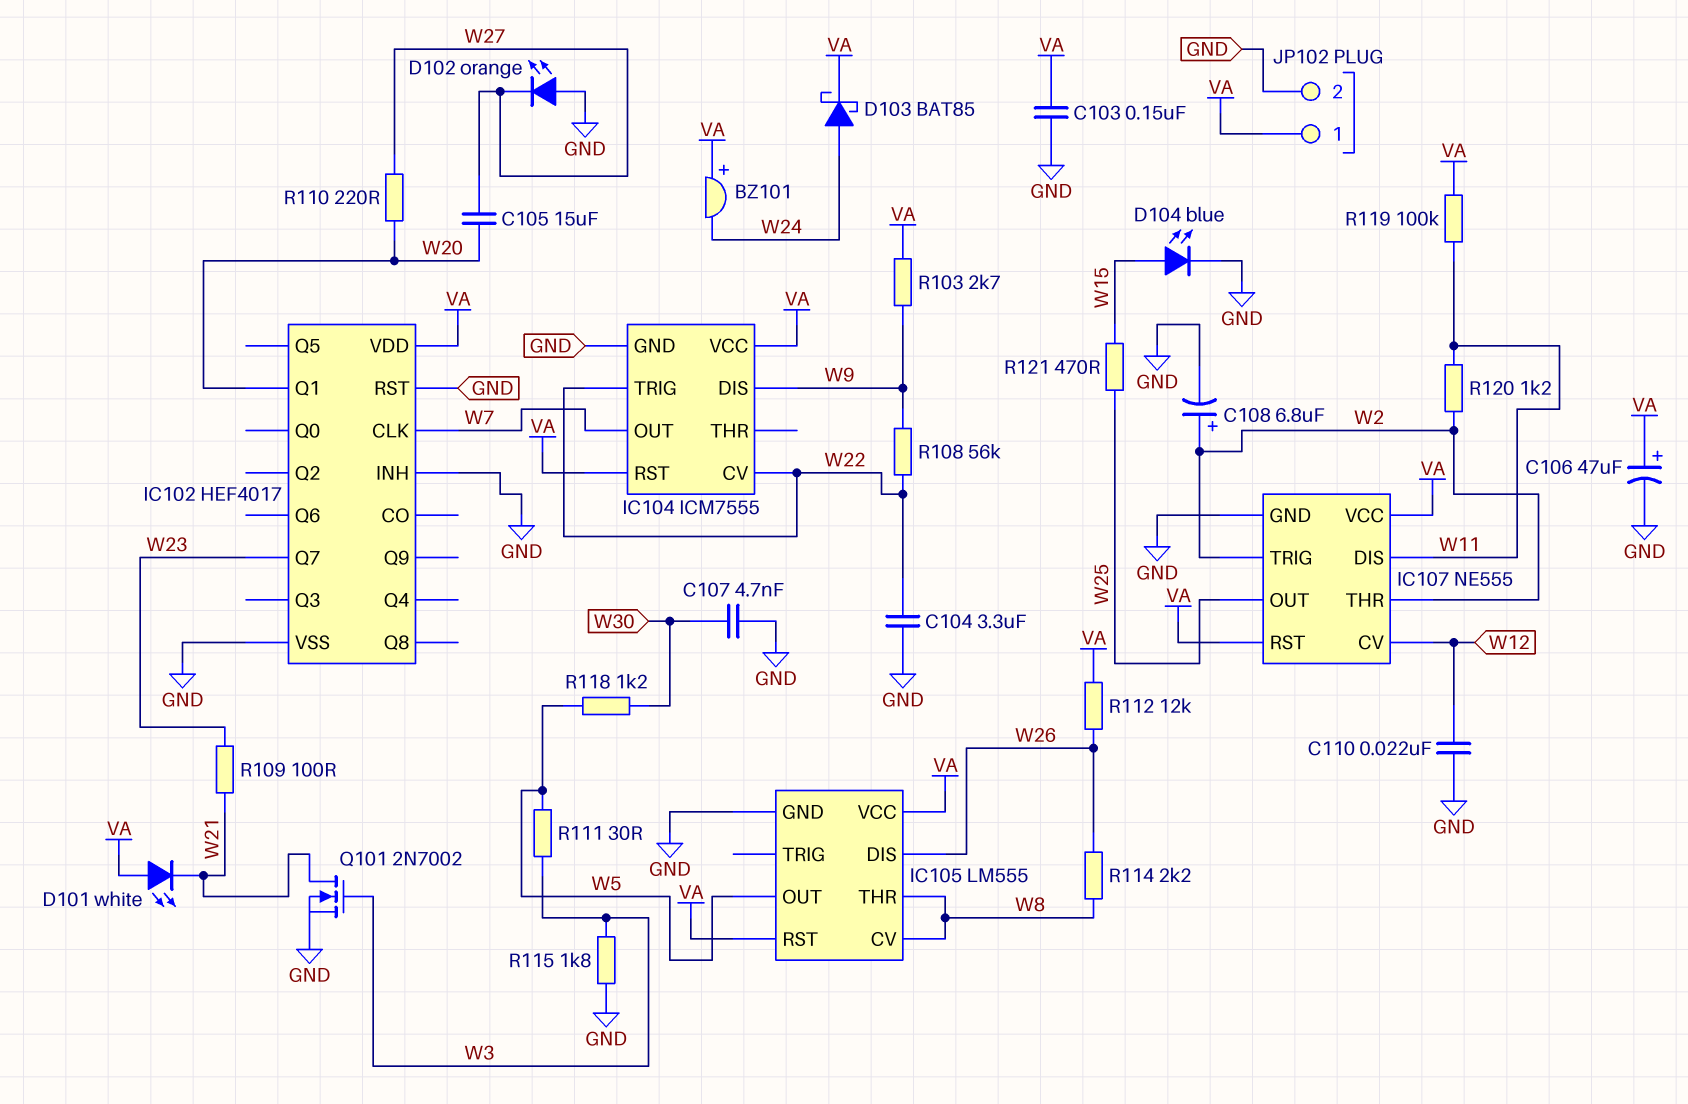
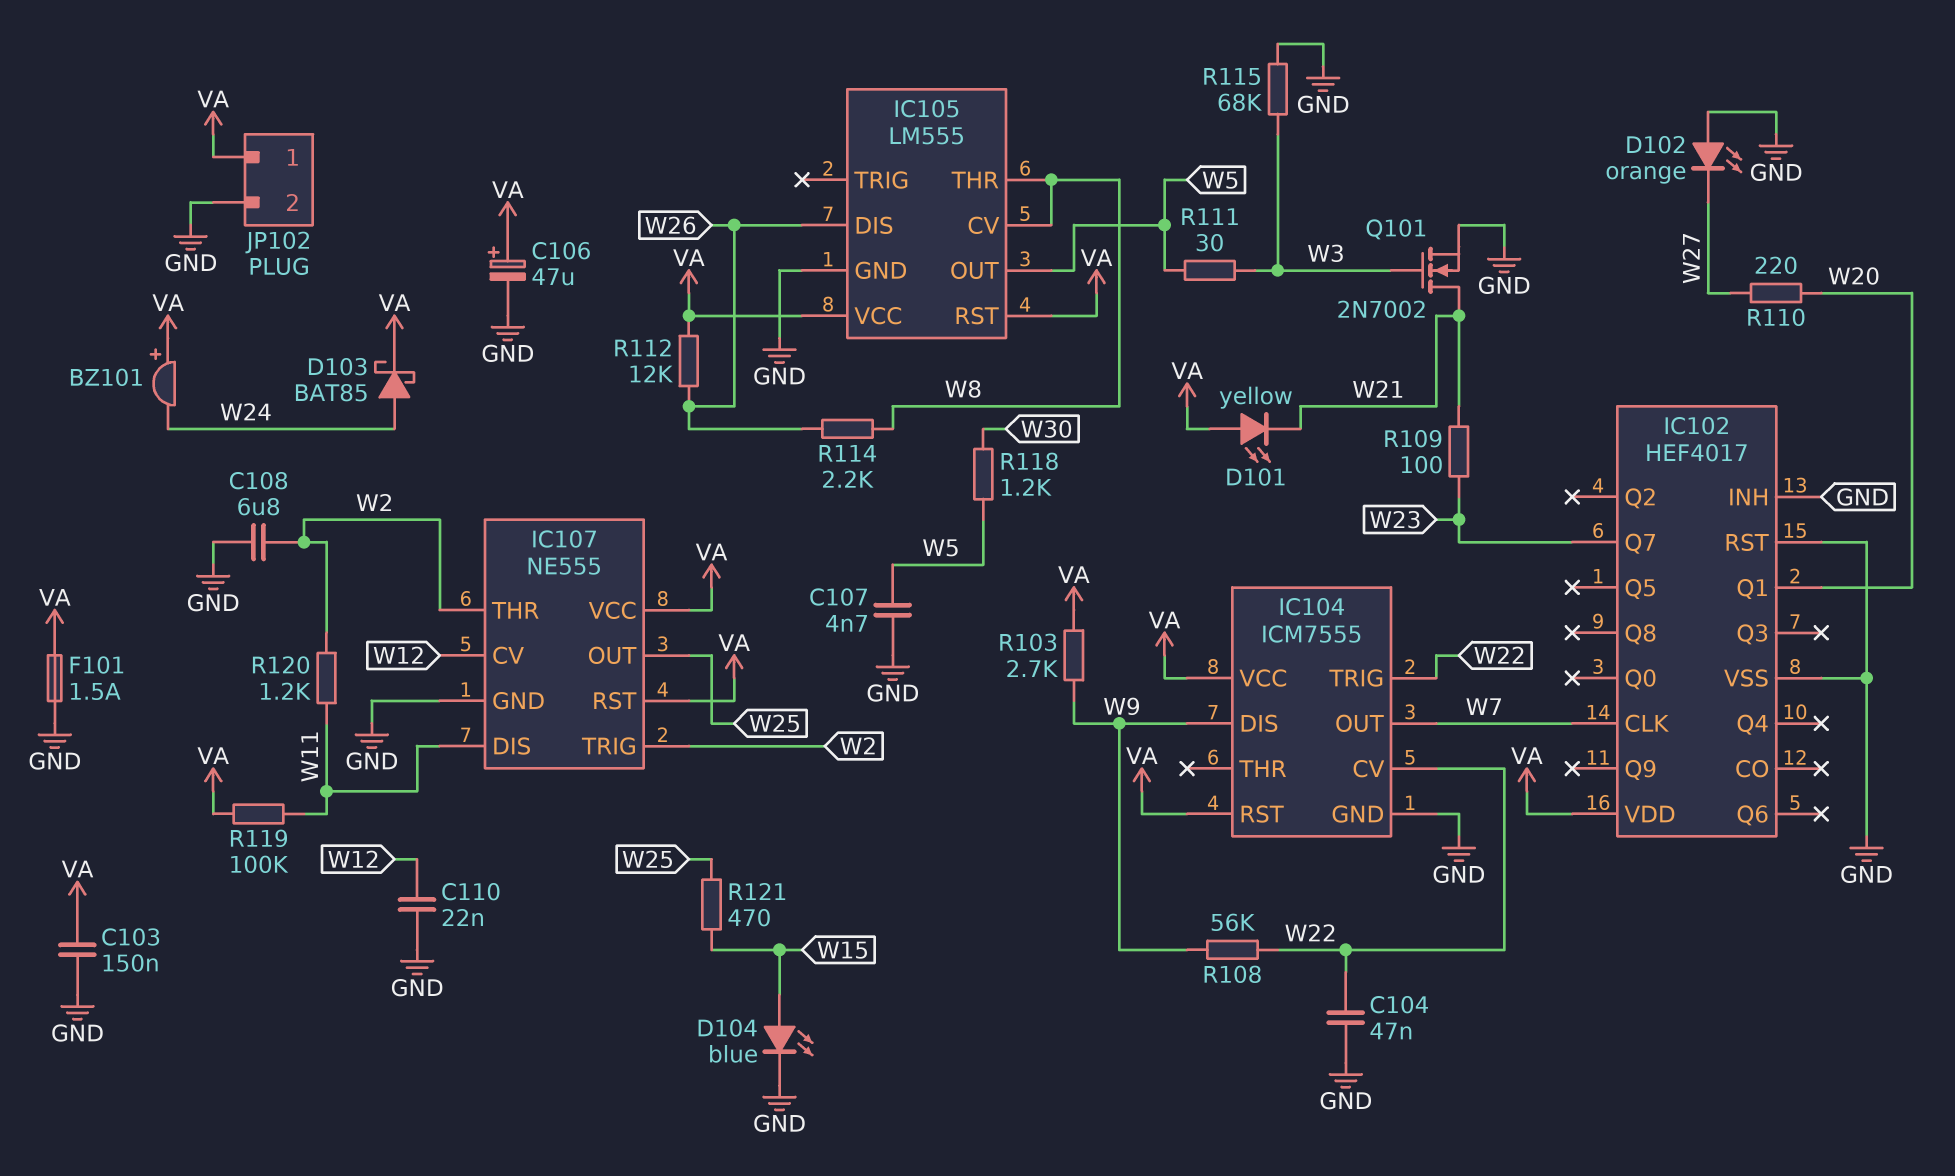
C104: 3.3uF (GND, W22) -> 47nF (GND, W22)
C105: 15uF (W20, W27) -> none
C107: 4.7nF (GND, W30) -> 4.7nF (GND, W5)
C108: 6.8uF (plus W2, minus GND) -> 6.8uF (GND, W2)
D101: LED white (A VA, K W21) -> LED yellow (A VA, K W21)
F101: none -> 1.5A (GND, VA)
R115: 1.8k (GND, W3) -> 68k (GND, W3)

